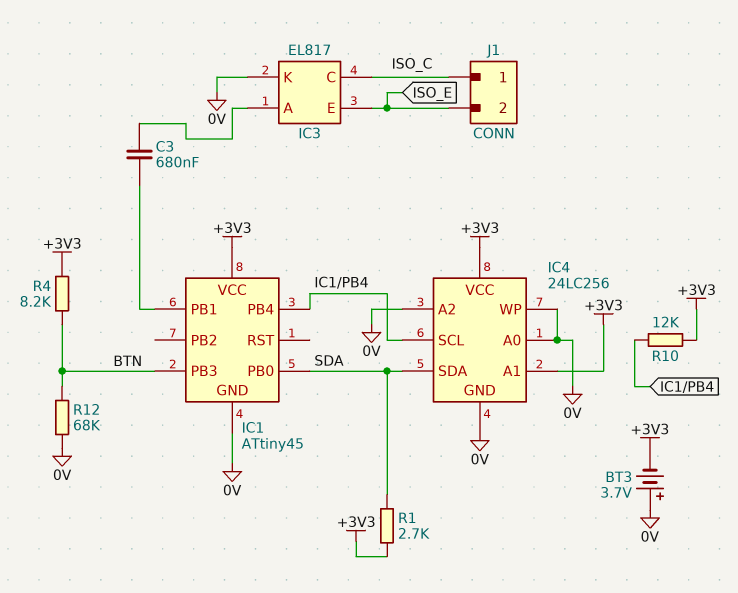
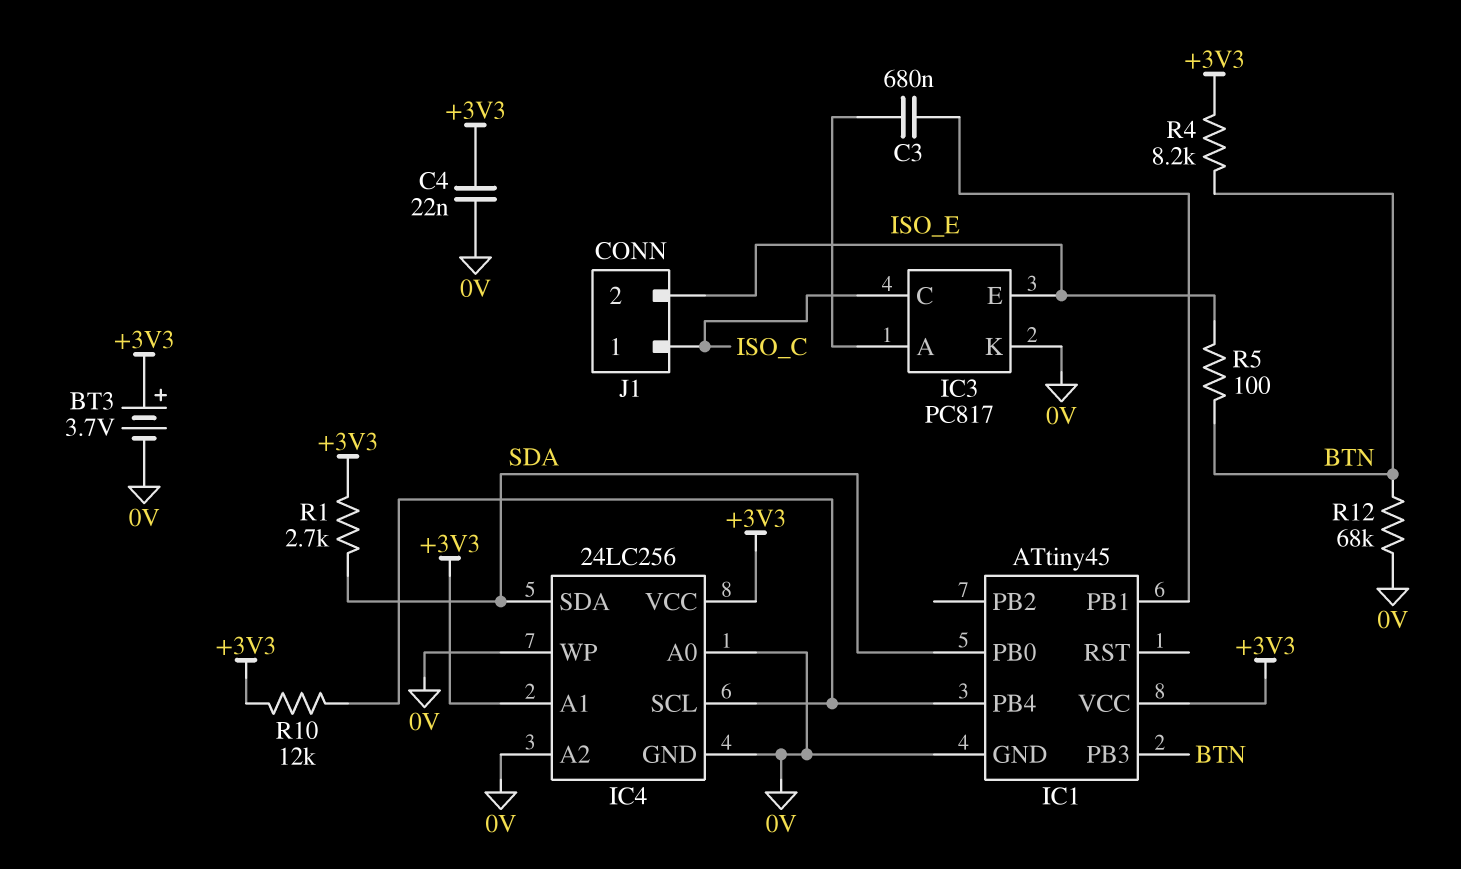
BT3: 3.7V (plus 0V, minus +3V3) -> 3.7V (plus +3V3, minus 0V)
C4: none -> 22nF (+3V3, 0V)
IC3: EL817 -> PC817
R5: none -> 100 (BTN, ISO_E)

